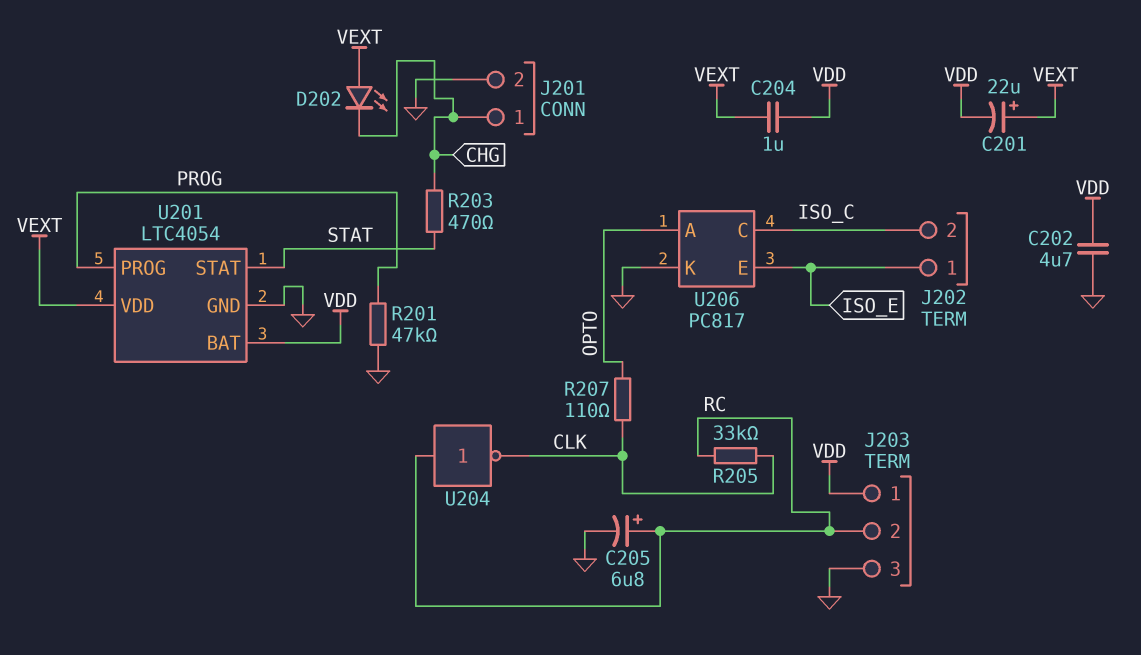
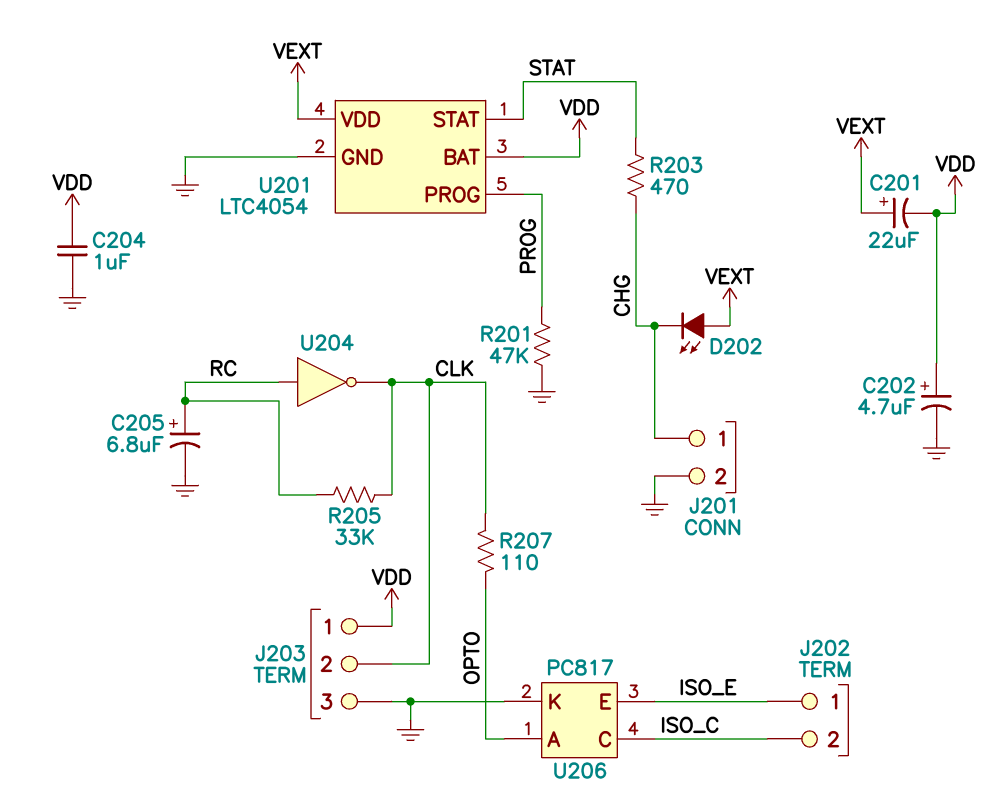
C202: 4.7uF (GND, VDD) -> 4.7uF (plus VDD, minus GND)
C204: 1uF (VDD, VEXT) -> 1uF (GND, VDD)
J203 pin 2: RC -> CLK

